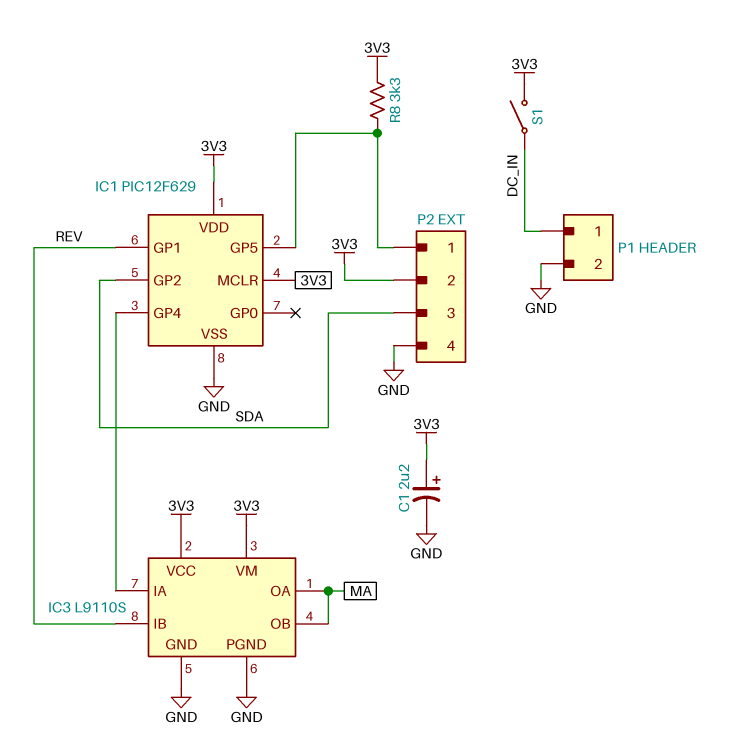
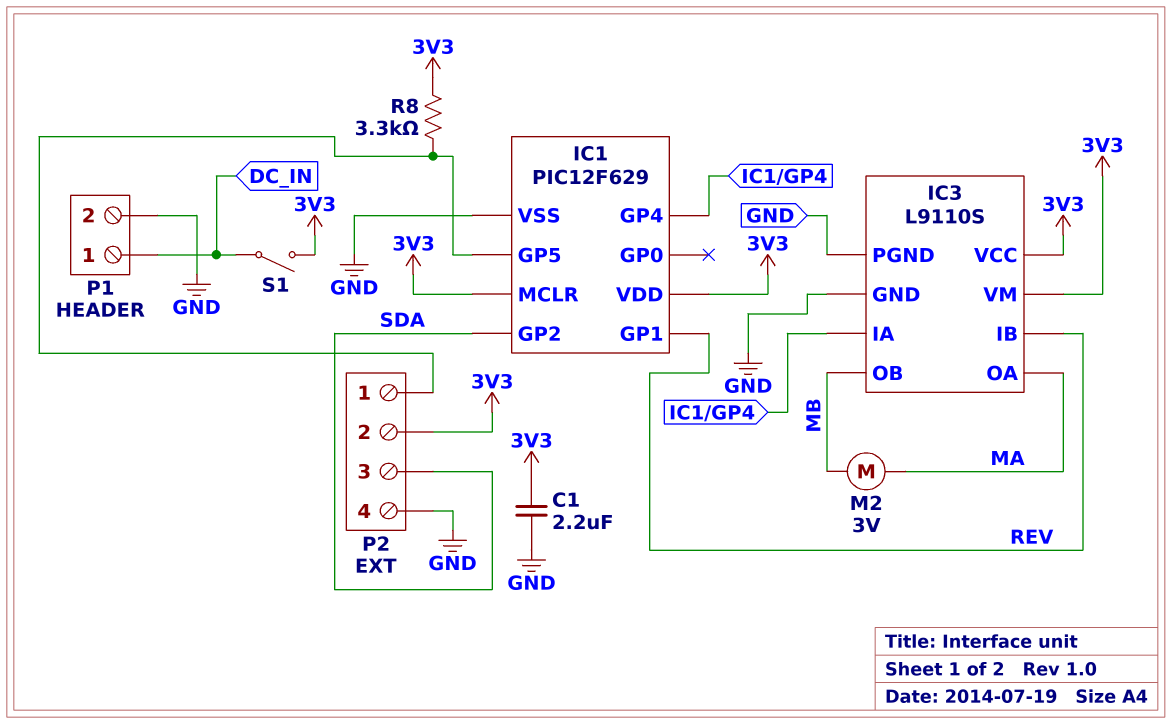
C1: 2.2uF (plus 3V3, minus GND) -> 2.2uF (3V3, GND)
IC3 pin OB: MA -> MB
M2: none -> motor 3V (MA, MB)

